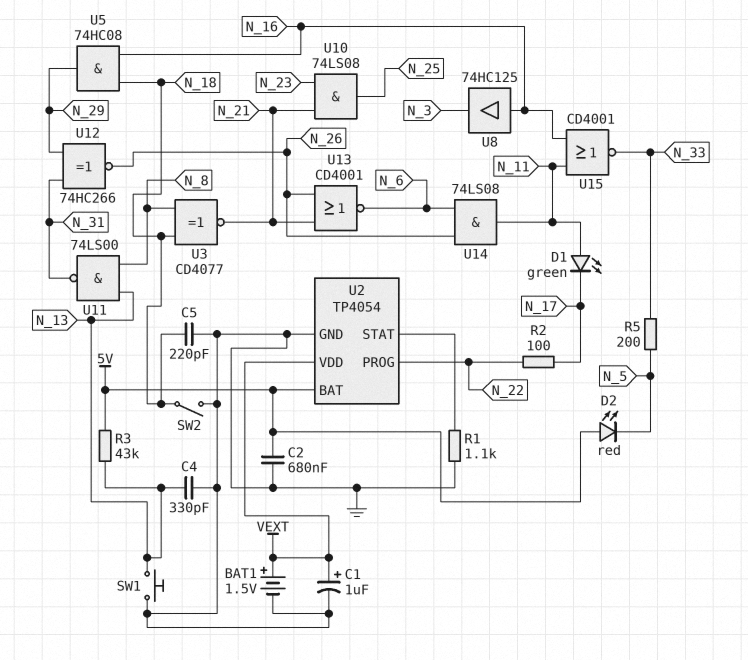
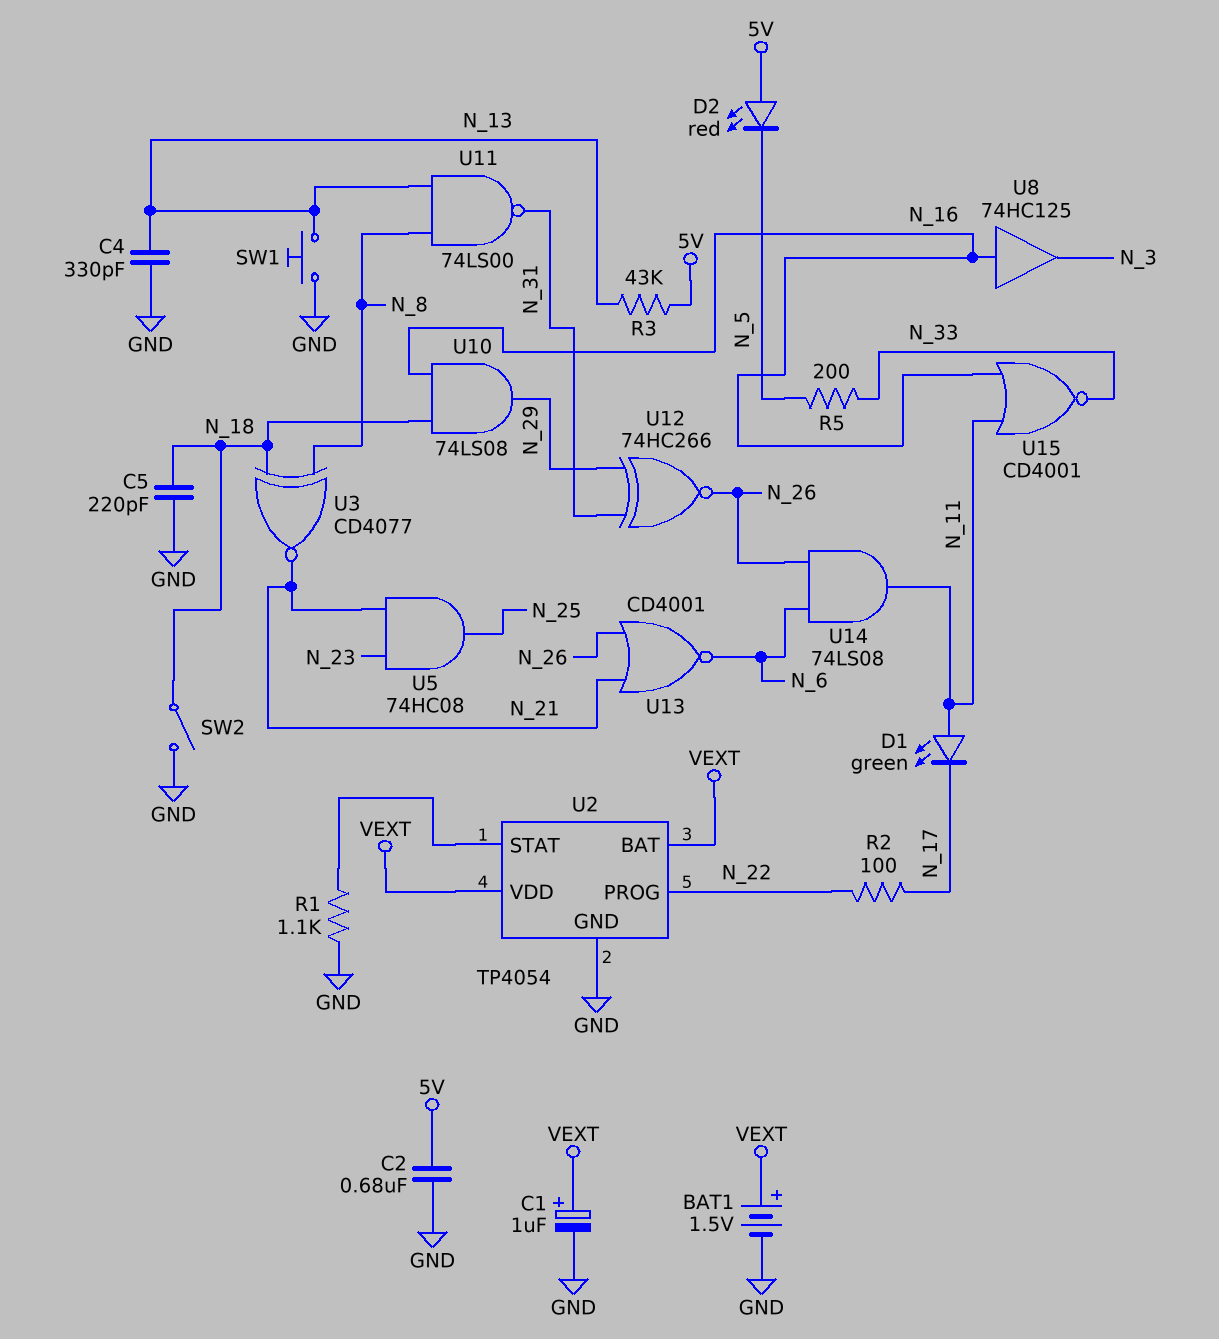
U2 pin BAT: 5V -> VEXT
U5: AND 74HC08 (in N_16, in N_18, out N_29) -> AND 74HC08 (in N_21, in N_23, out N_25)
U10: AND 74LS08 (in N_21, in N_23, out N_25) -> AND 74LS08 (in N_16, in N_18, out N_29)

